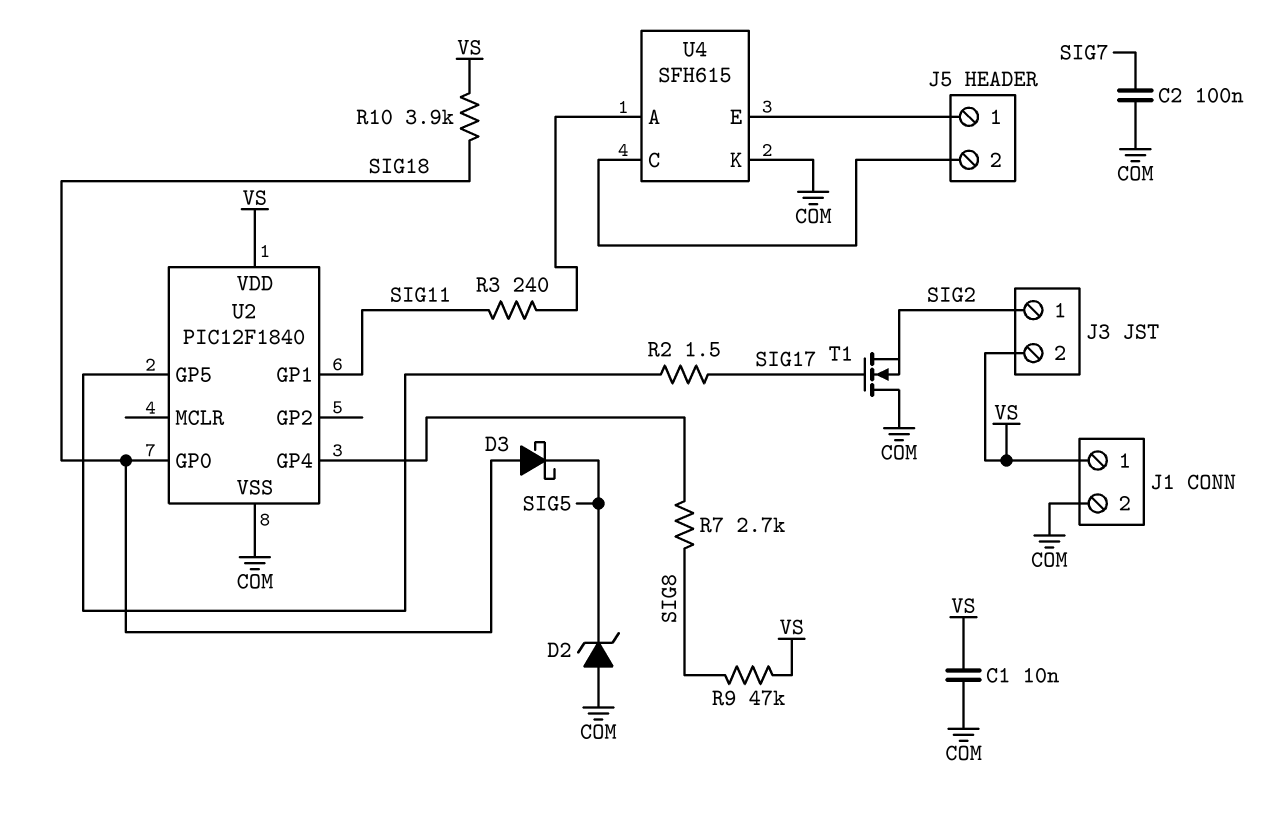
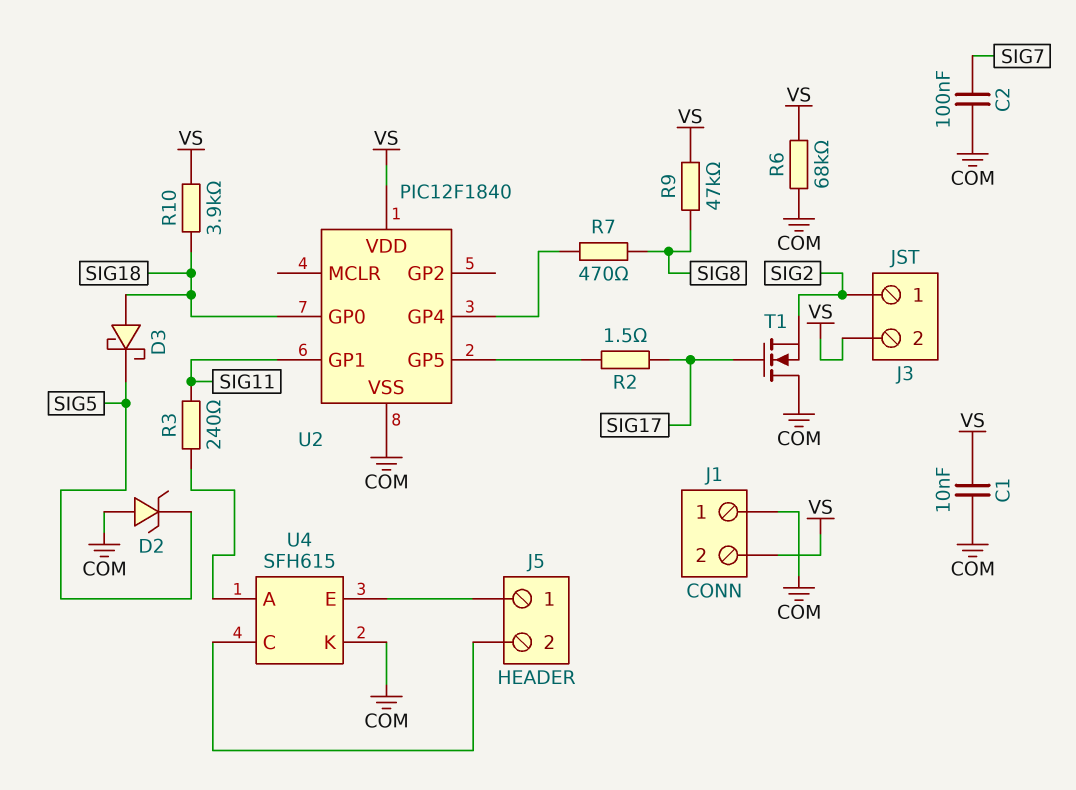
J1 pin 1: VS -> COM
J1 pin 2: COM -> VS
R6: none -> 68k (COM, VS)
R7: 2.7k (SIG8, U2/GP4) -> 470 (SIG8, U2/GP4)

